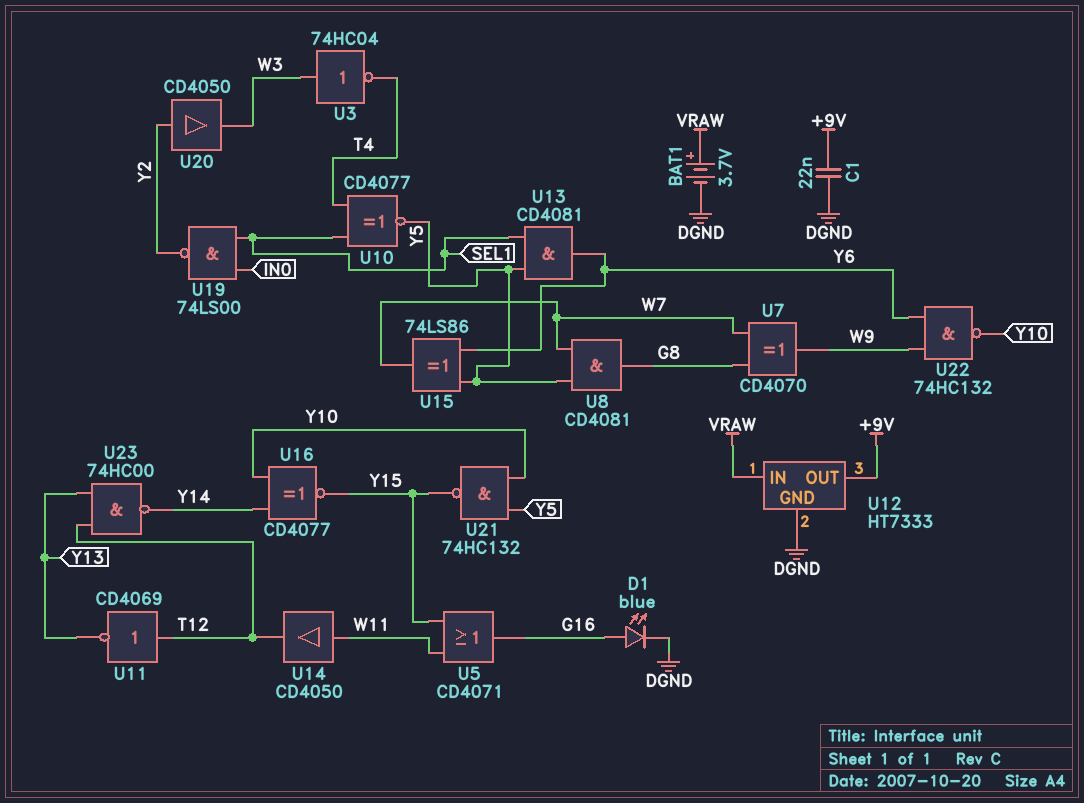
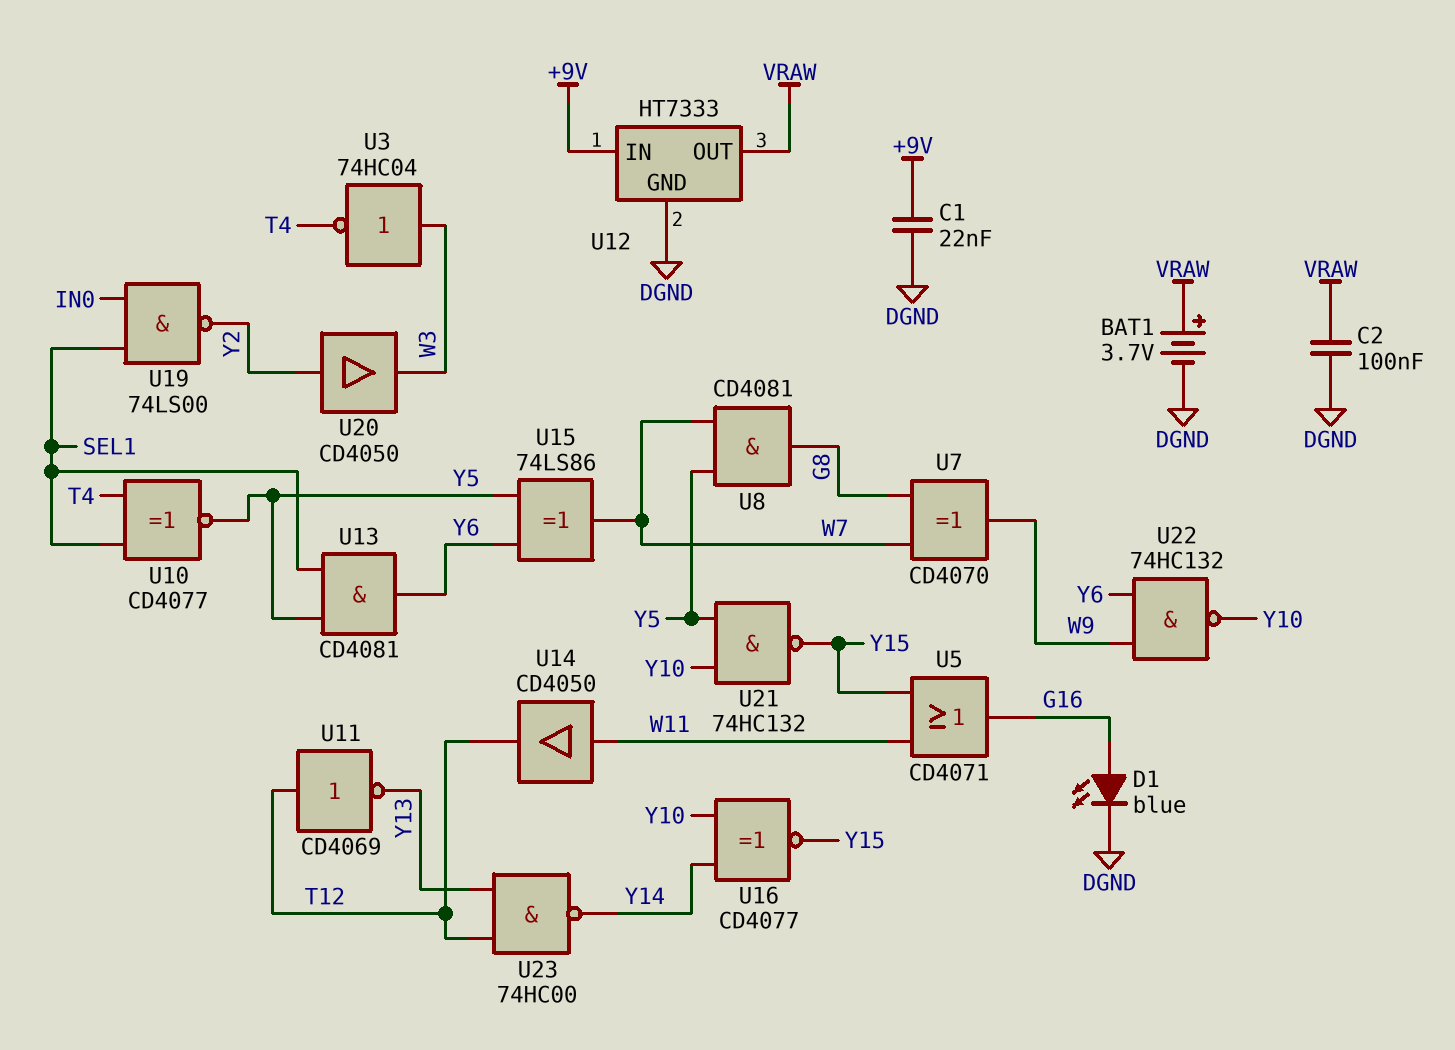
C2: none -> 100nF (DGND, VRAW)
U12 pin IN: VRAW -> +9V
U12 pin OUT: +9V -> VRAW

